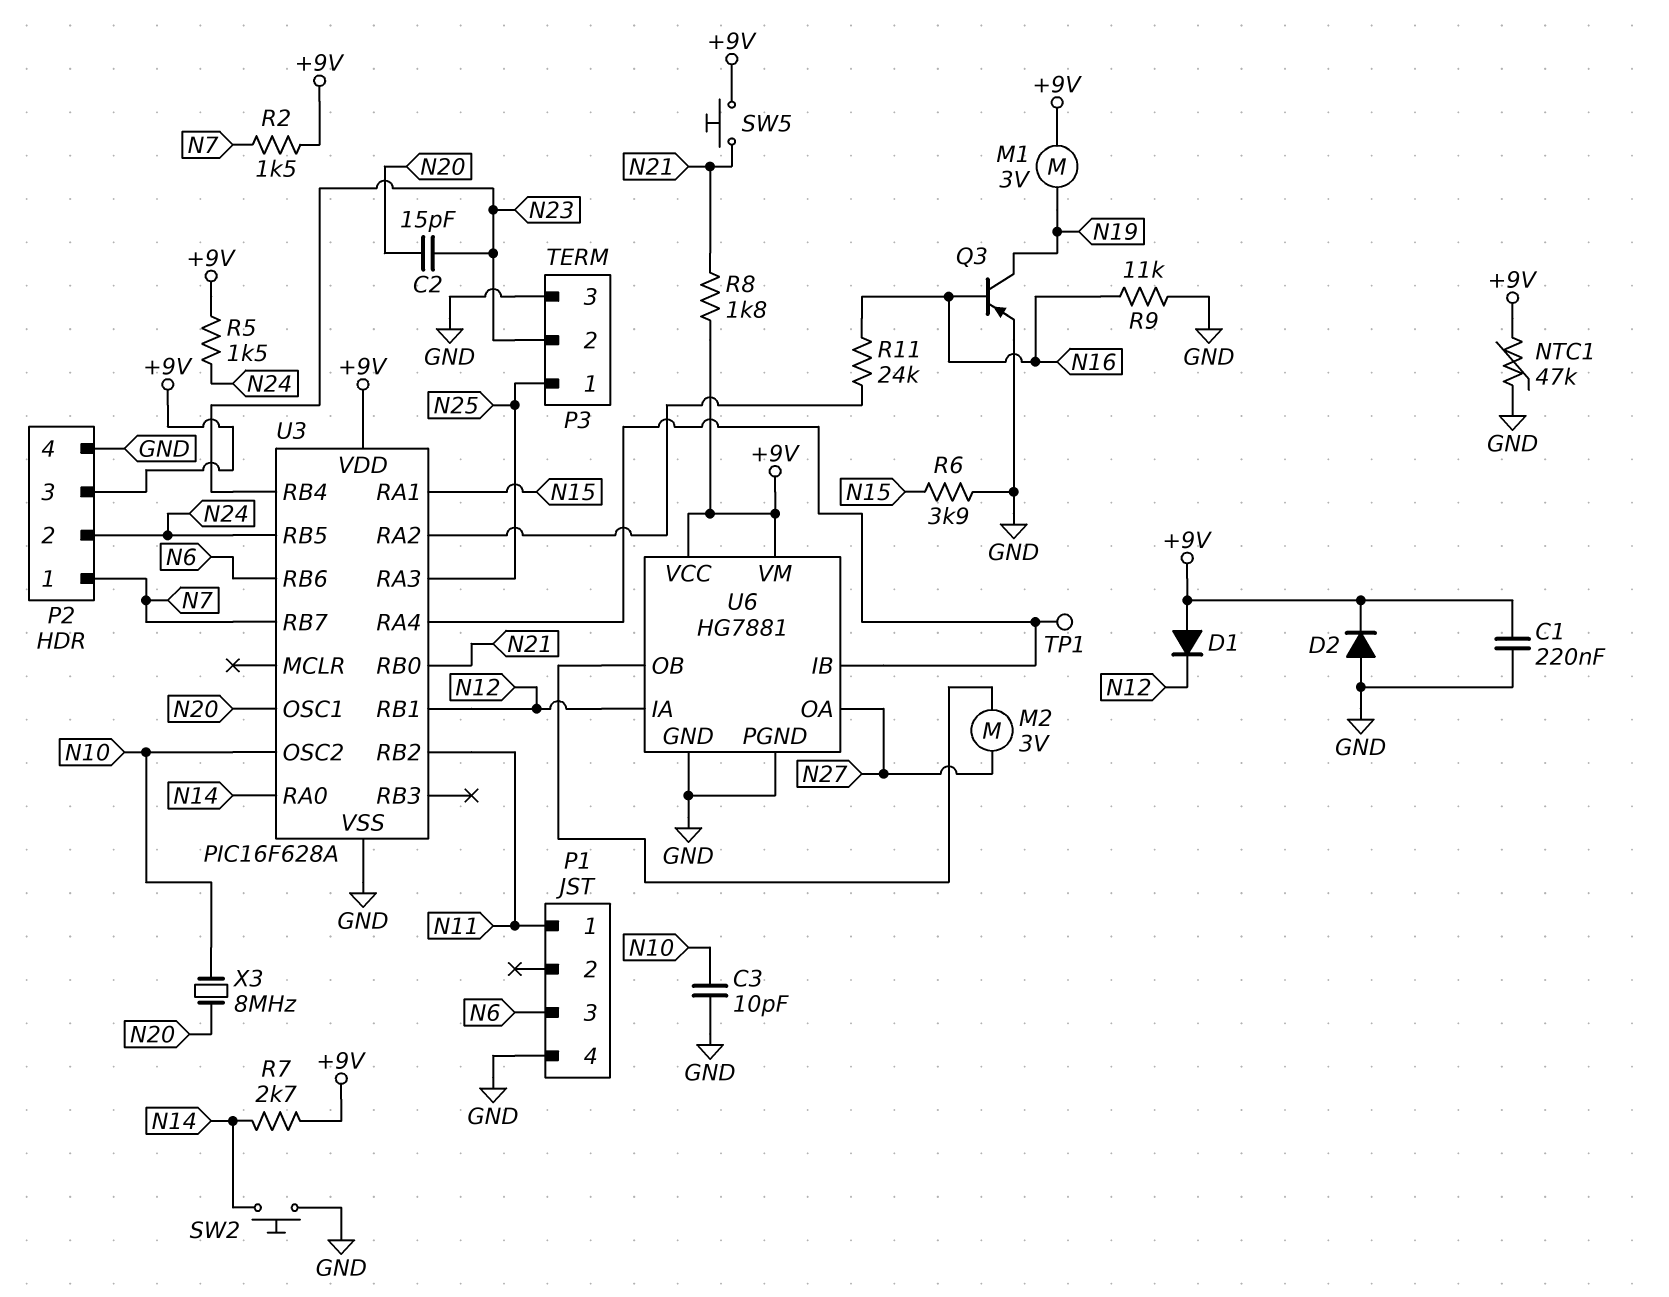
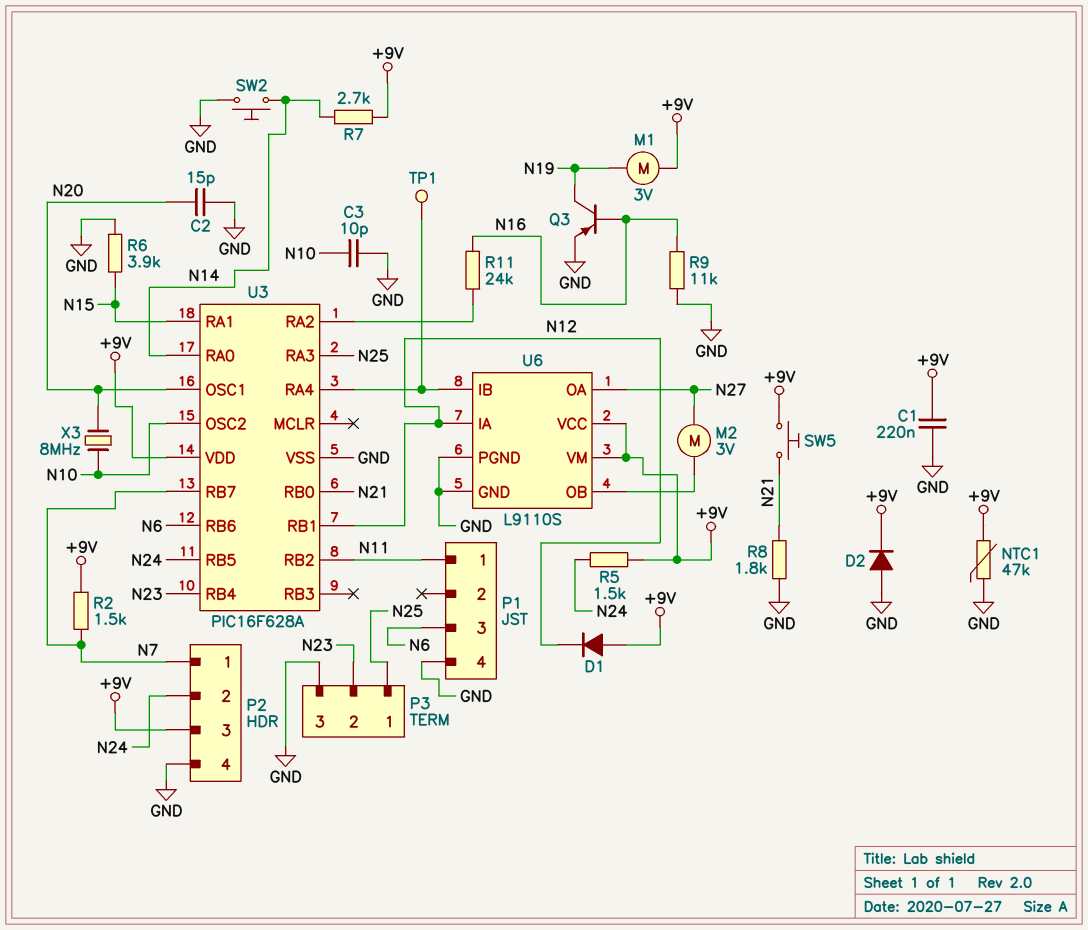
C2: 15pF (N20, N23) -> 15pF (GND, N20)
R8: 1.8k (+9V, N21) -> 1.8k (GND, N21)
U6: HG7881 -> L9110S

